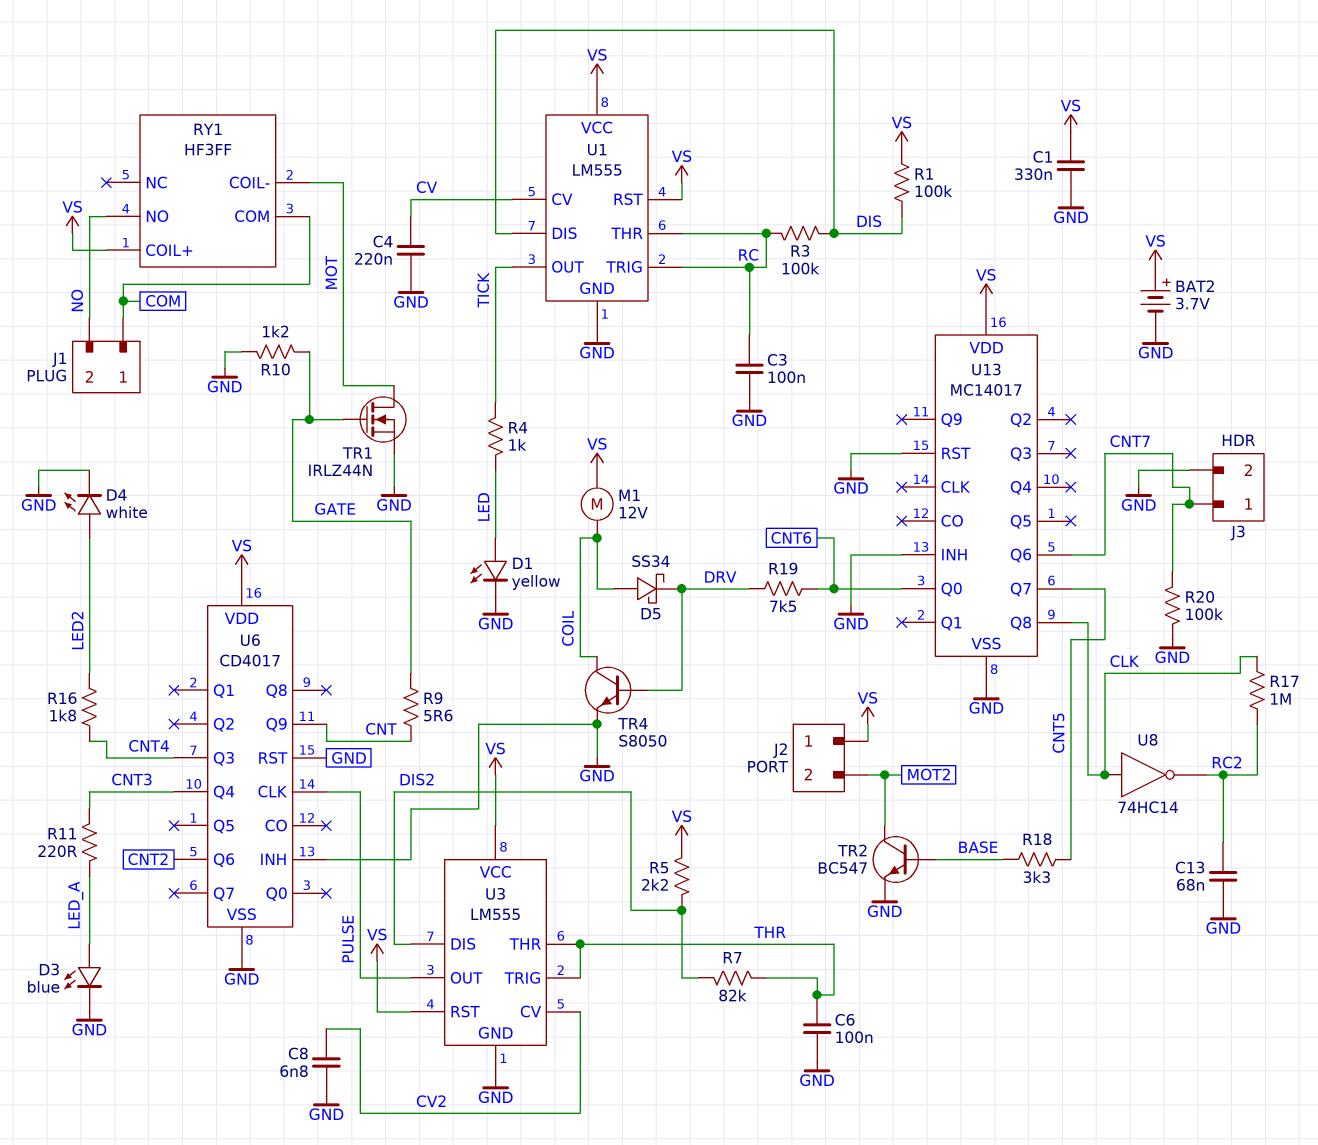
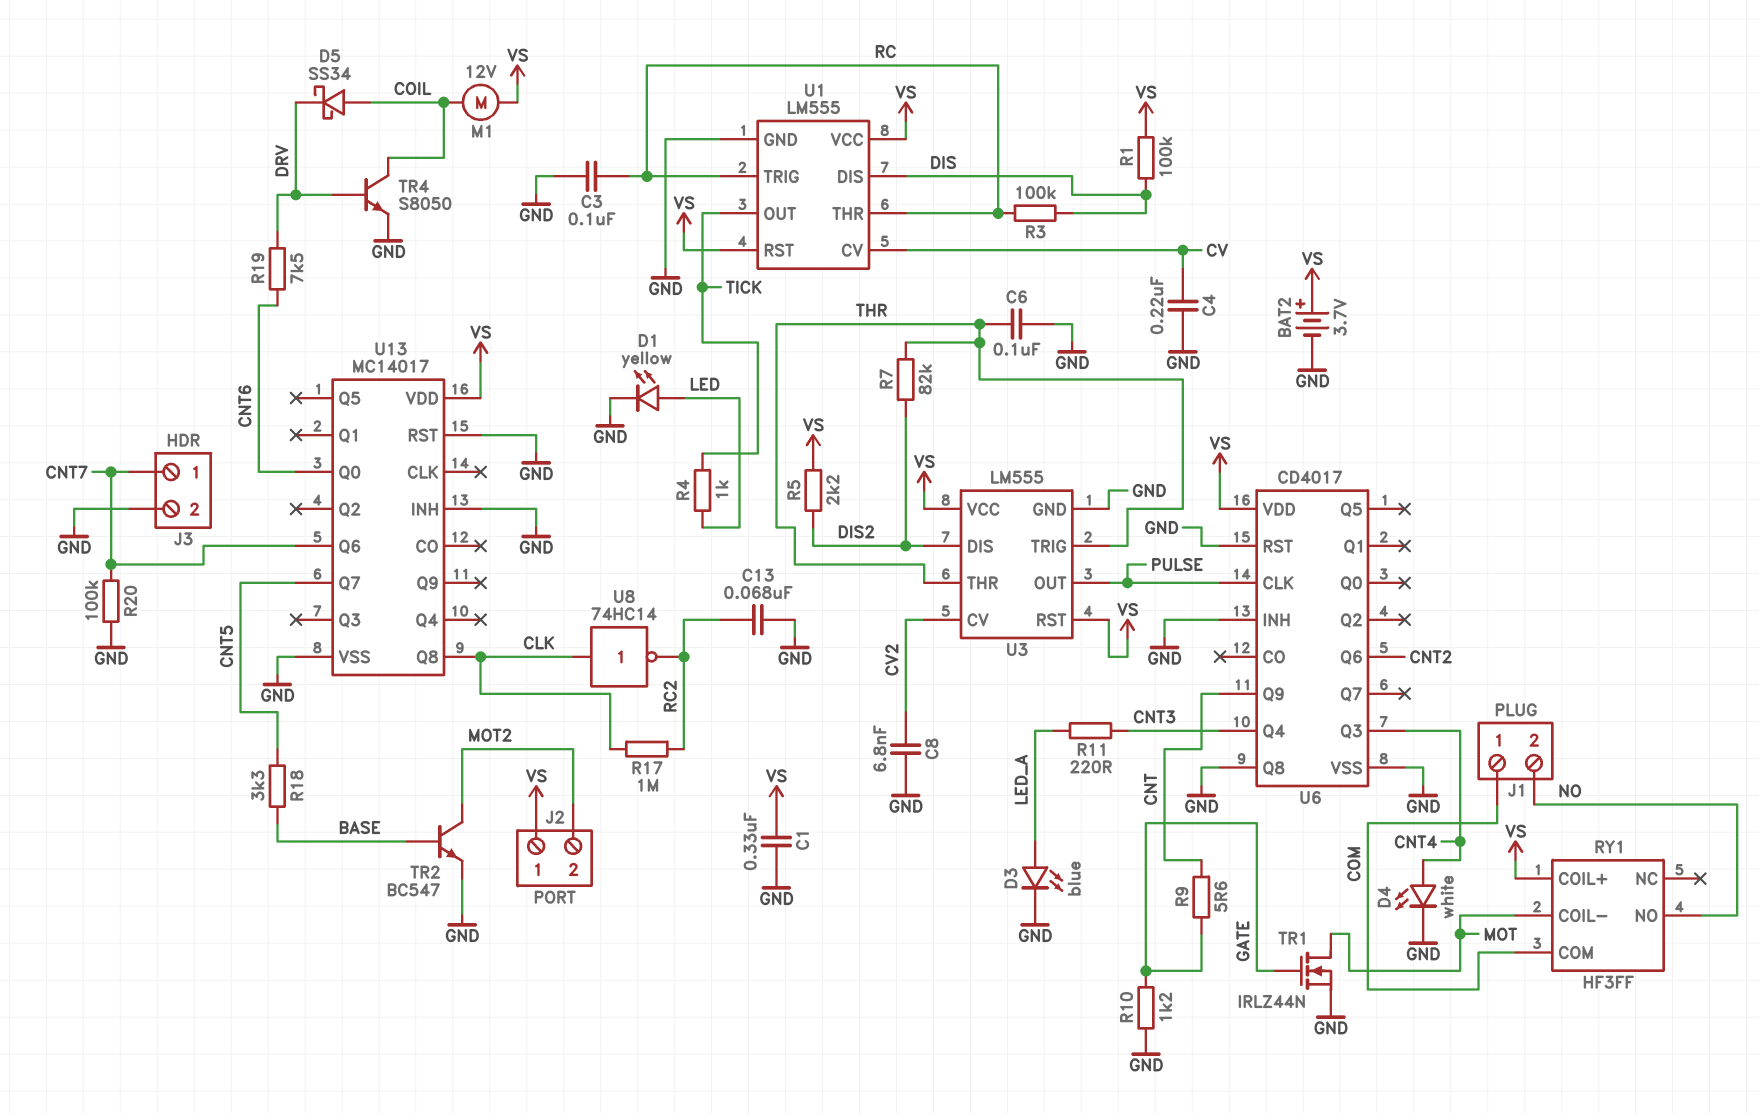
D4: LED white (A LED2, K GND) -> LED white (A CNT4, K GND)
R16: 1.8k (CNT4, LED2) -> none
U6 pin Q8: none -> GND

